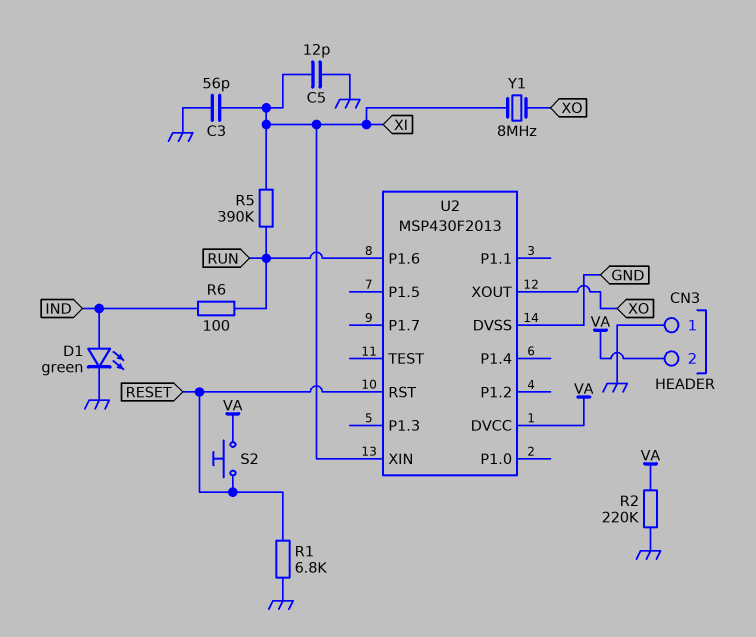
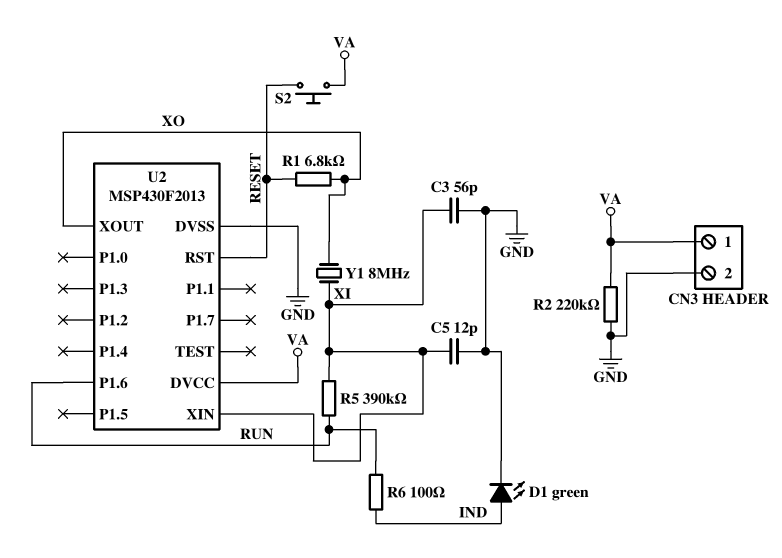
CN3 pin 1: GND -> VA
CN3 pin 2: VA -> GND
R1: 6.8k (GND, RESET) -> 6.8k (RESET, XO)

